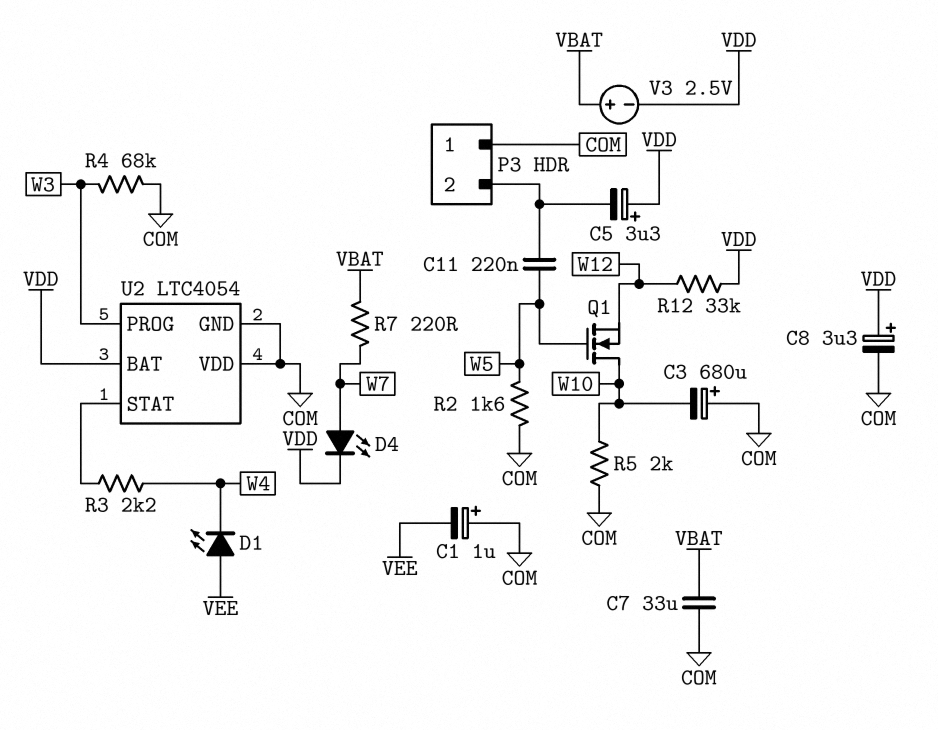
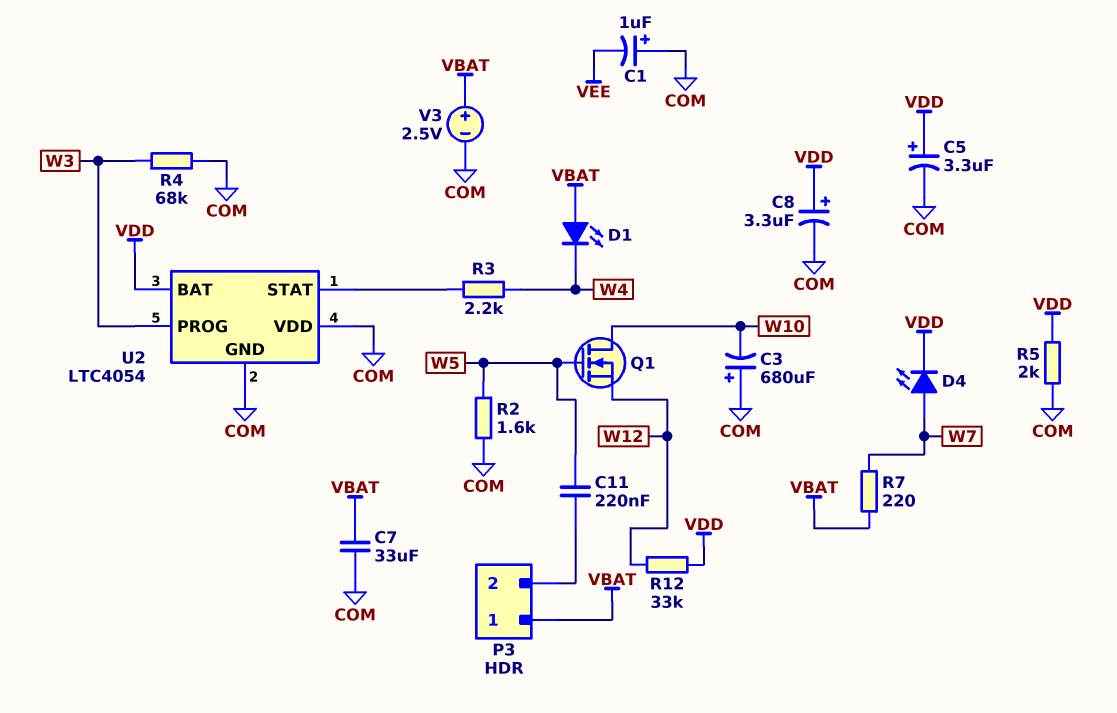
C5: 3.3uF (plus VDD, minus P3/2) -> 3.3uF (plus VDD, minus COM)
D1: LED (A VEE, K W4) -> LED (A VBAT, K W4)
P3 pin 1: COM -> VBAT
R5: 2k (COM, W10) -> 2k (COM, VDD)
V3: 2.5V (plus VBAT, minus VDD) -> 2.5V (plus VBAT, minus COM)

